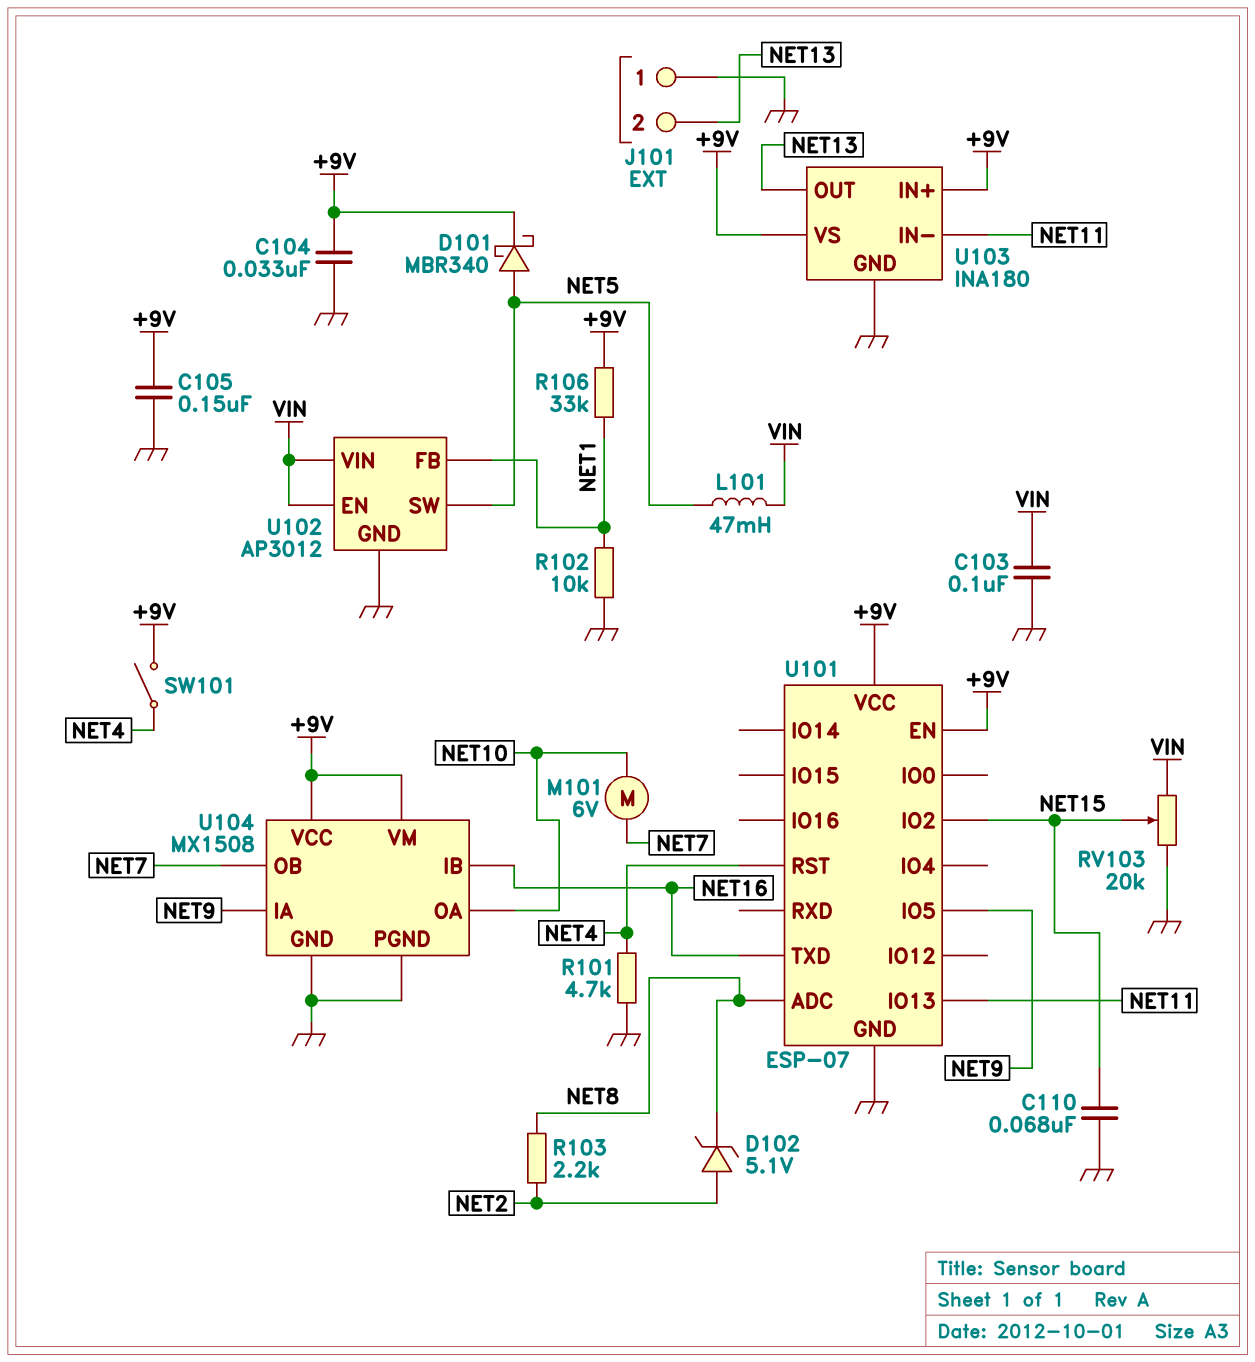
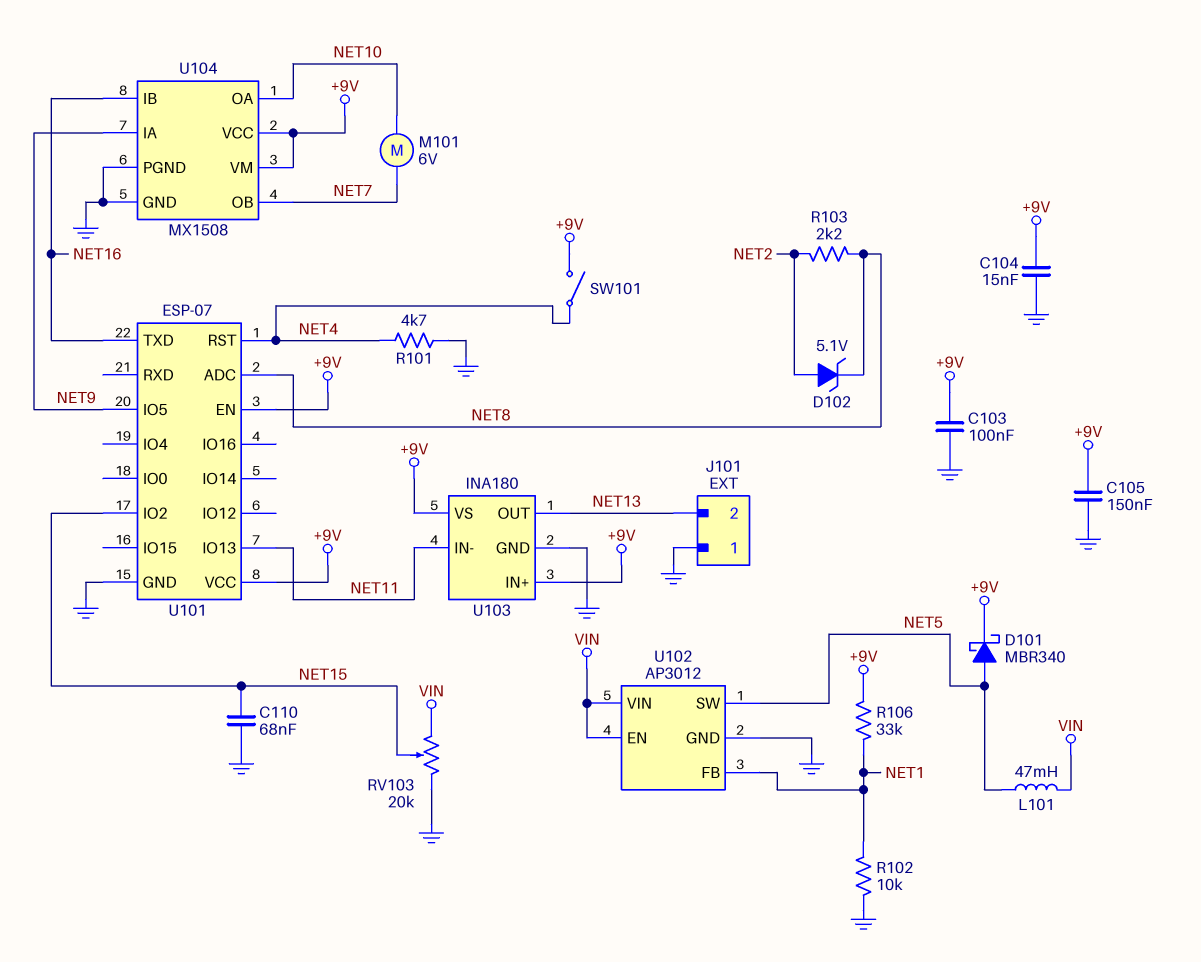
C103: 100nF (GND, VIN) -> 100nF (+9V, GND)
C104: 33nF (+9V, GND) -> 15nF (+9V, GND)

